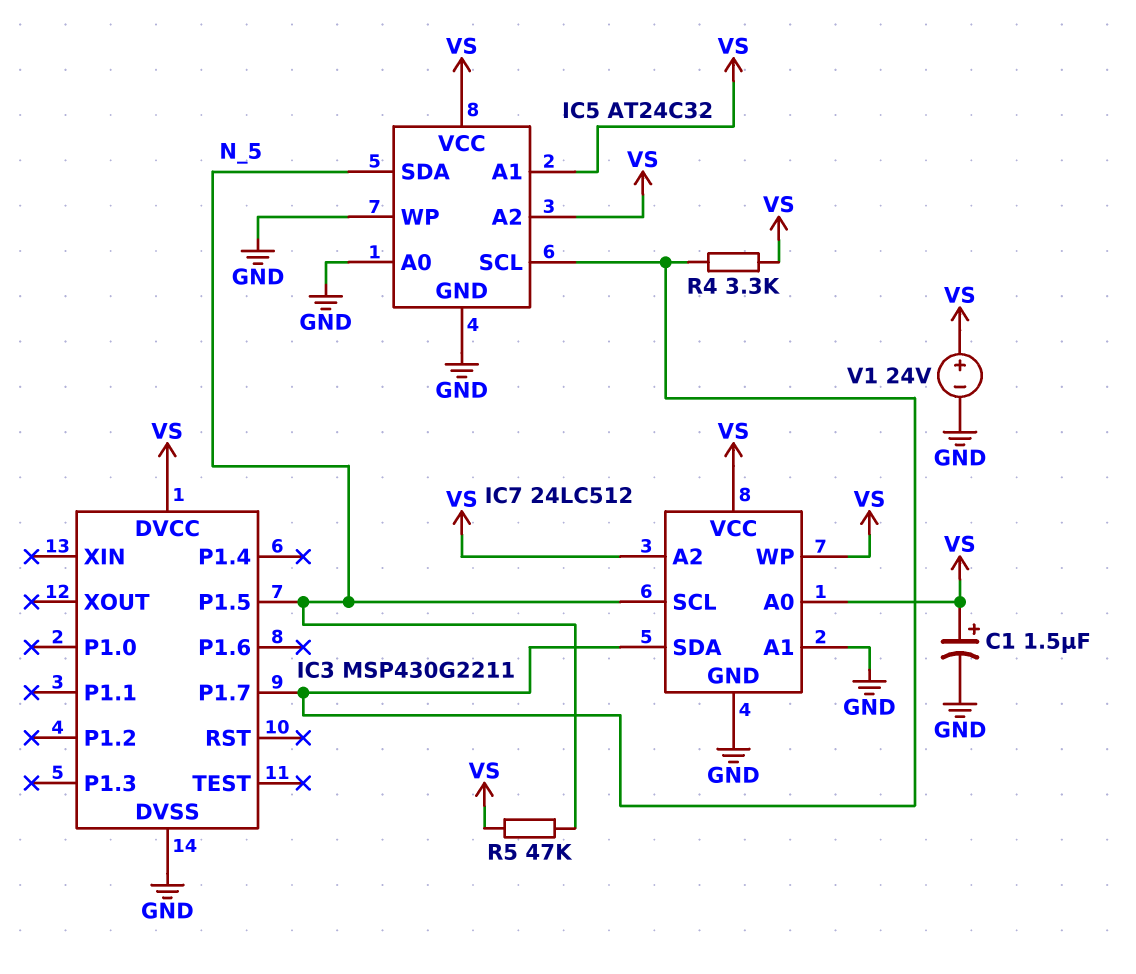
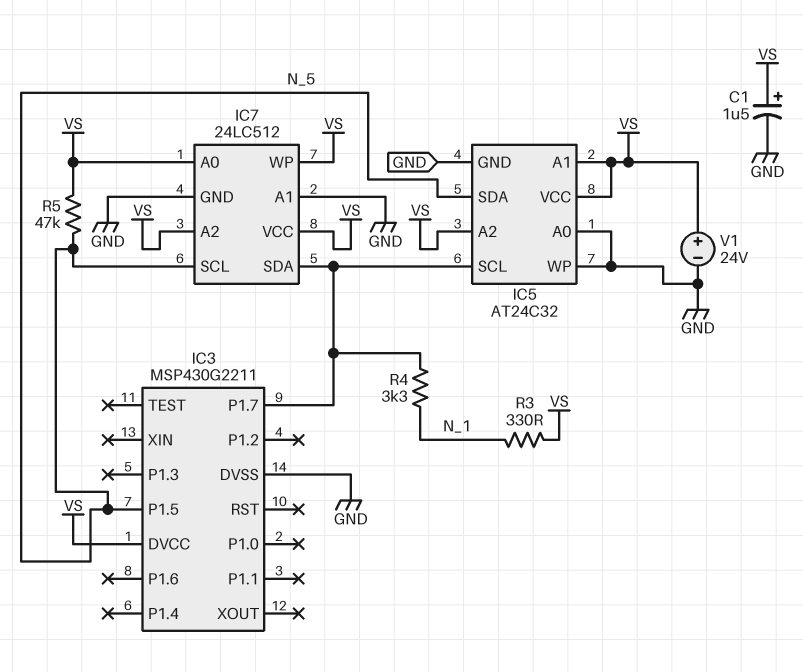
R3: none -> 330 (N_1, VS)
R4: 3.3k (IC3/P1.7, VS) -> 3.3k (IC3/P1.7, N_1)

